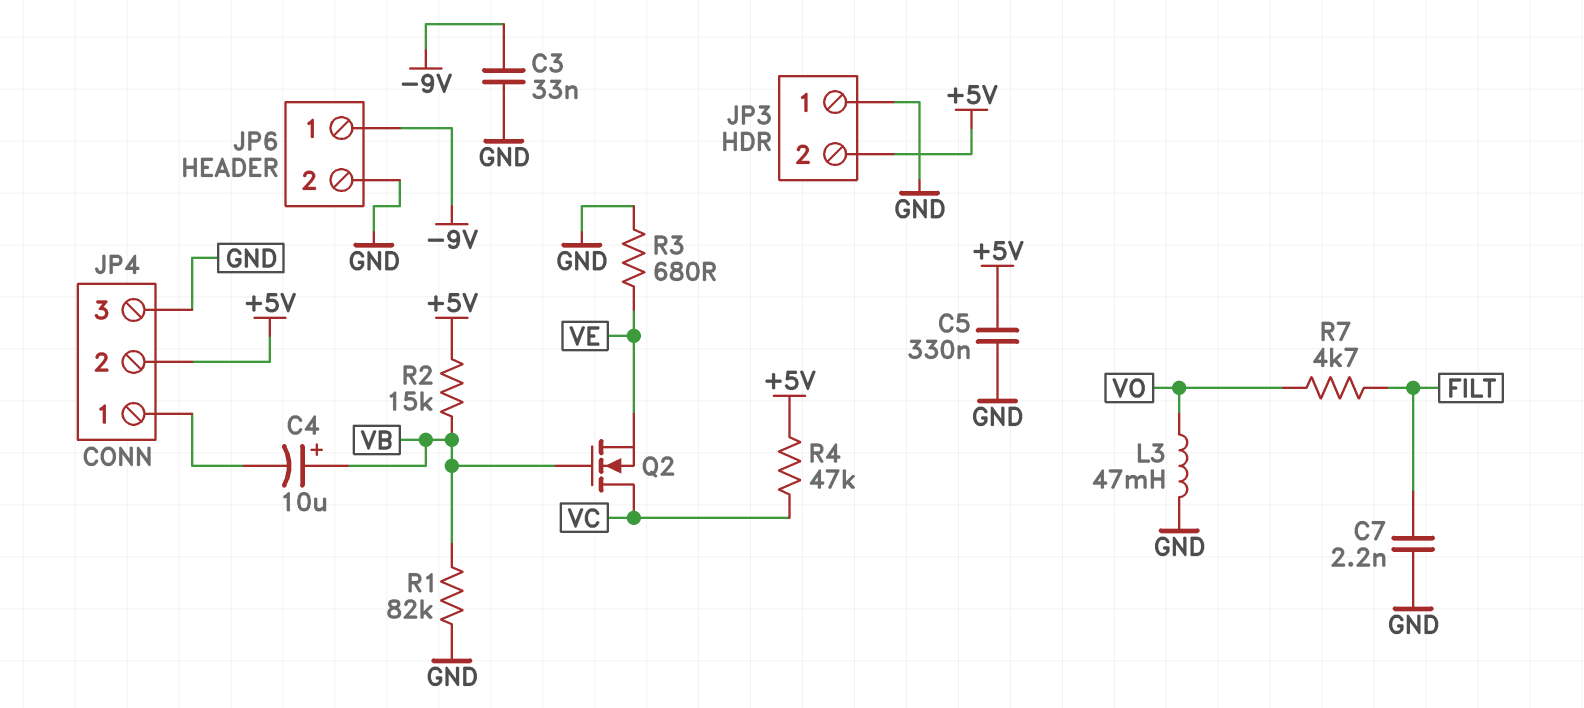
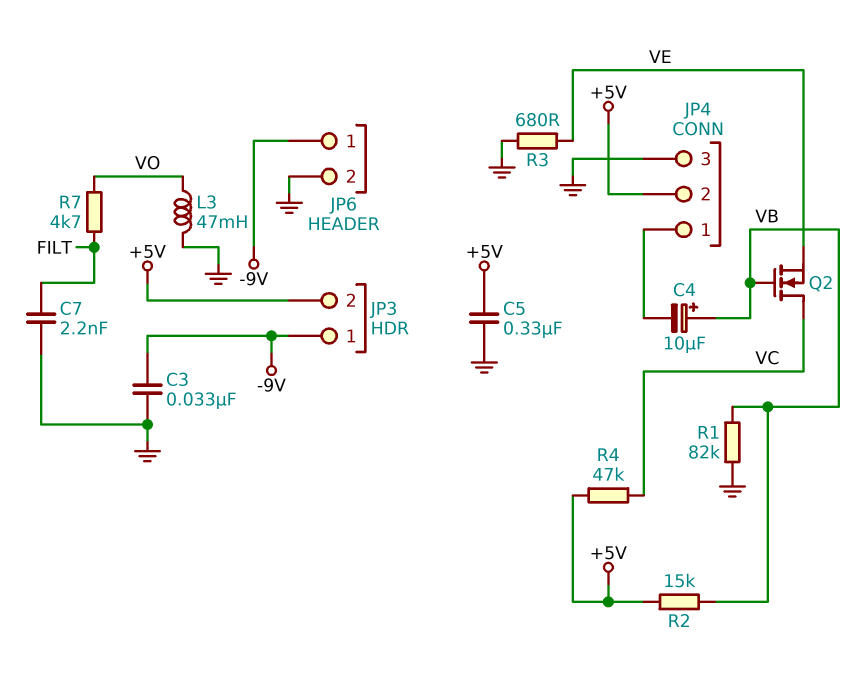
JP3 pin 1: GND -> -9V

